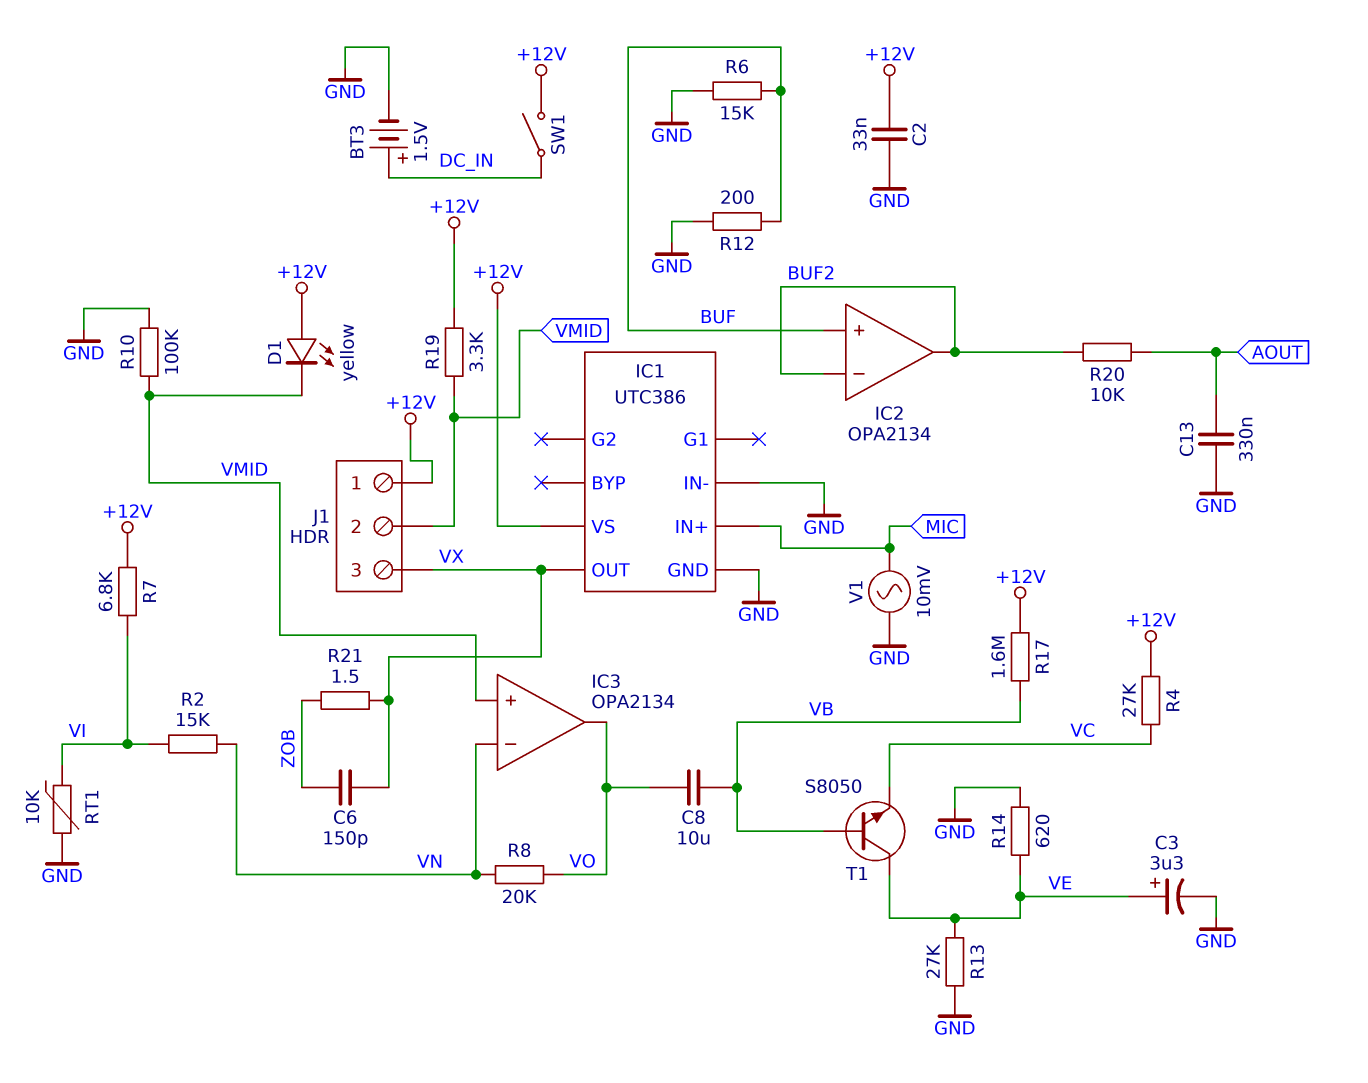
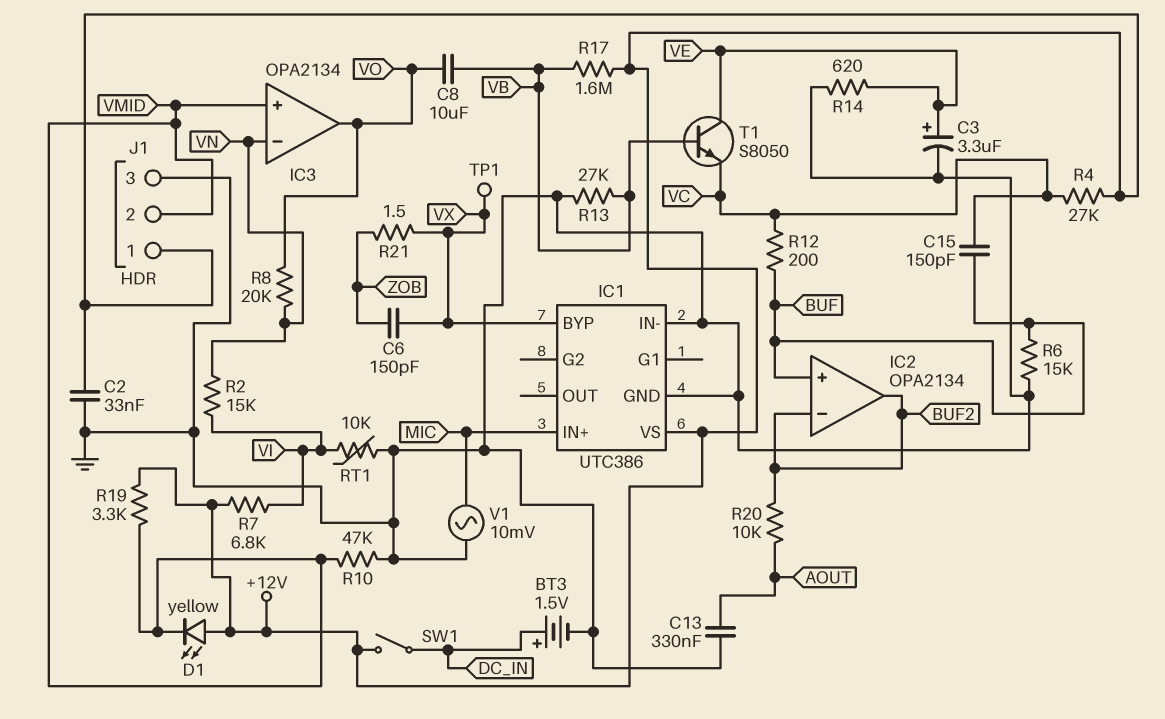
C15: none -> 150pF (BUF, VC)
IC1 pin BYP: none -> VX
IC1 pin OUT: VX -> none
J1 pin 3: VX -> GND
R10: 100k (GND, VMID) -> 47k (GND, VMID)
R12: 200 (BUF, GND) -> 200 (BUF, VC)
R13: 27k (GND, VE) -> 27k (GND, VB)
TP1: none -> test point (VX)

